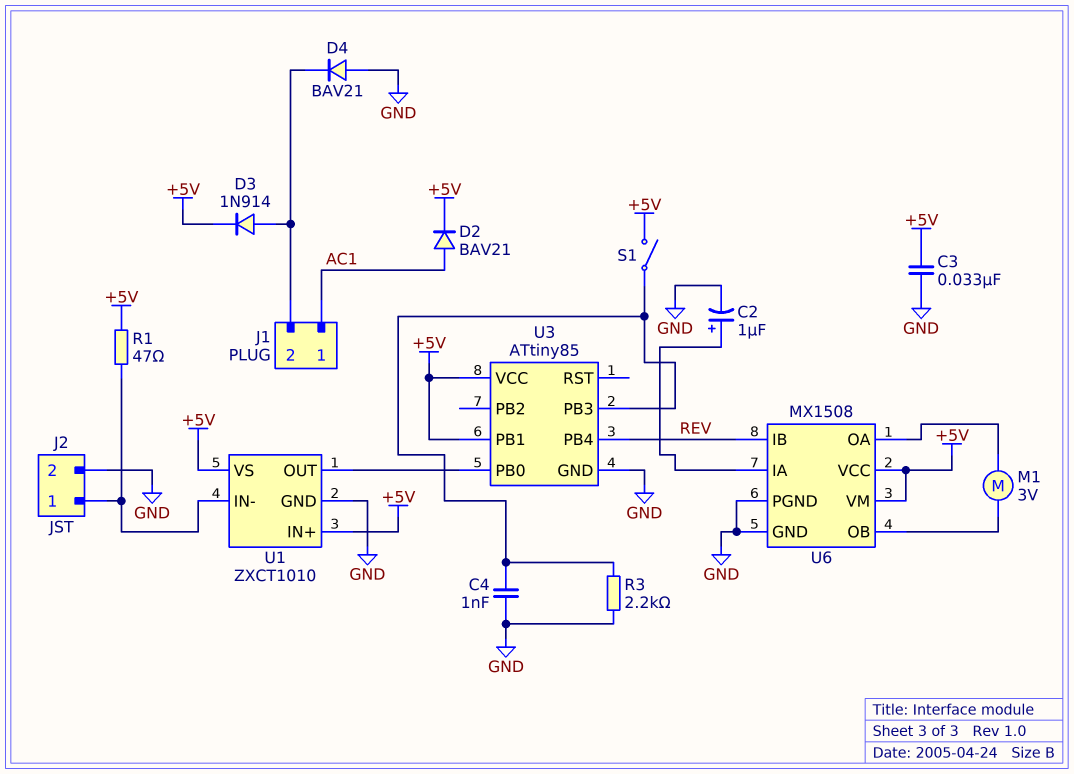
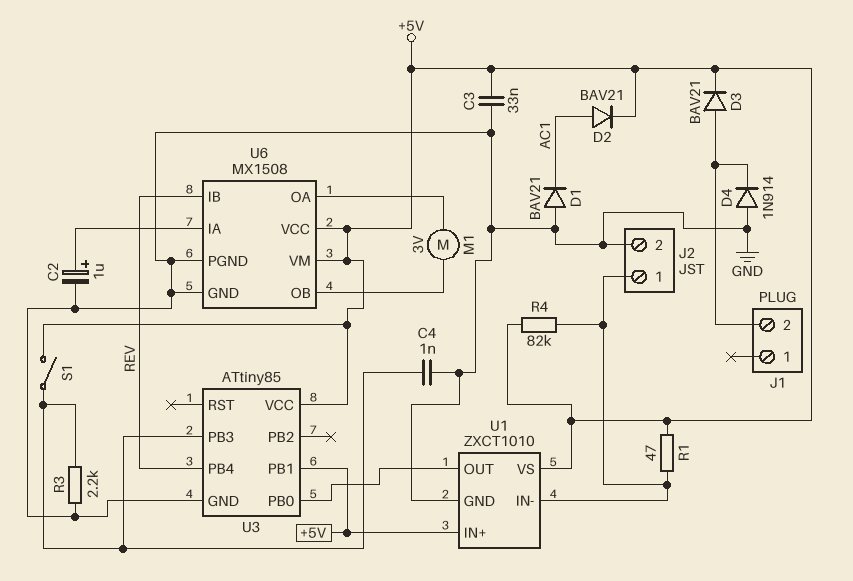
D1: none -> diode BAV21 (A GND, K AC1)
D3: diode 1N914 (A J1/2, K +5V) -> diode BAV21 (A J1/2, K +5V)
D4: diode BAV21 (A GND, K J1/2) -> diode 1N914 (A GND, K J1/2)
J1 pin 1: AC1 -> none
R4: none -> 82k (+5V, J2/1)

